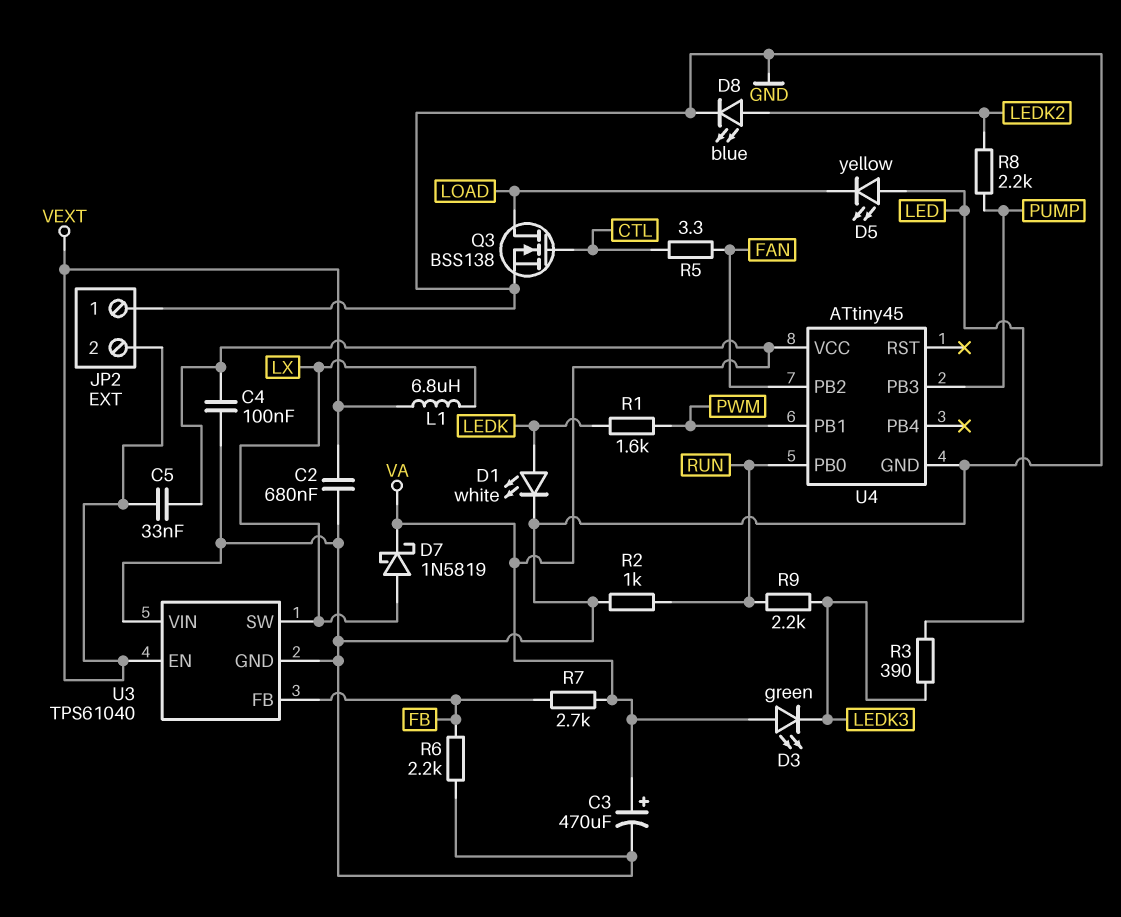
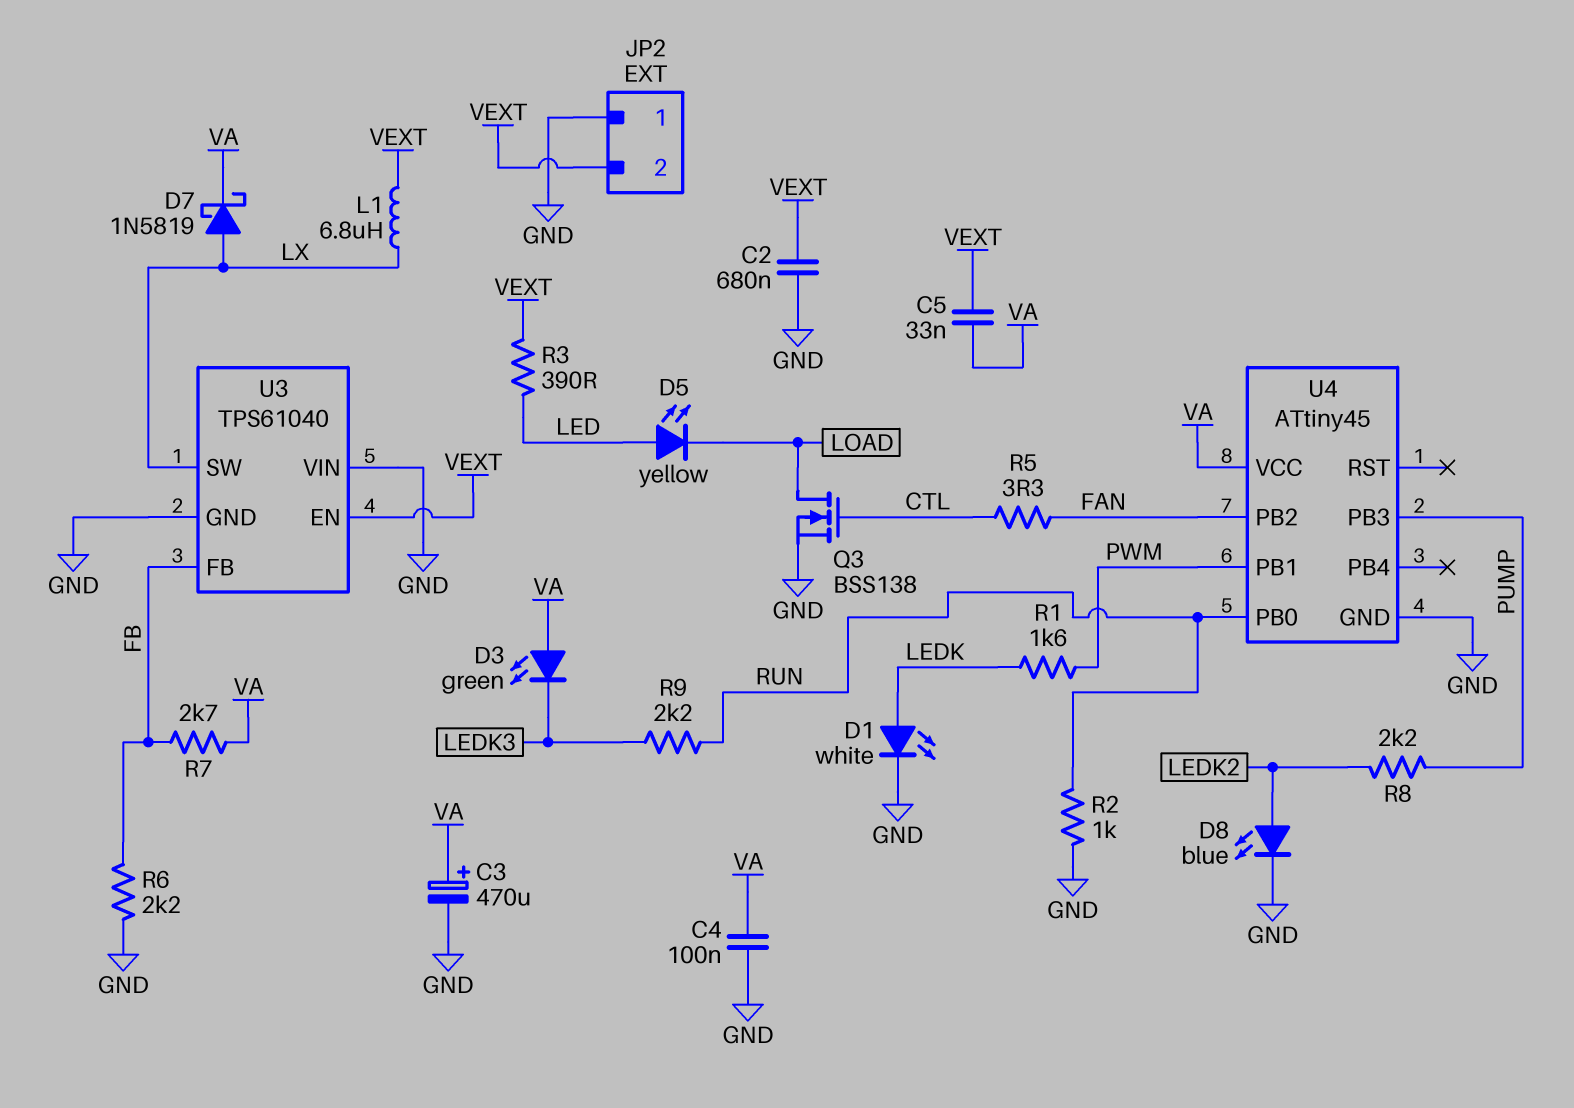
R3: 390 (LED, LEDK3) -> 390 (LED, VEXT)

